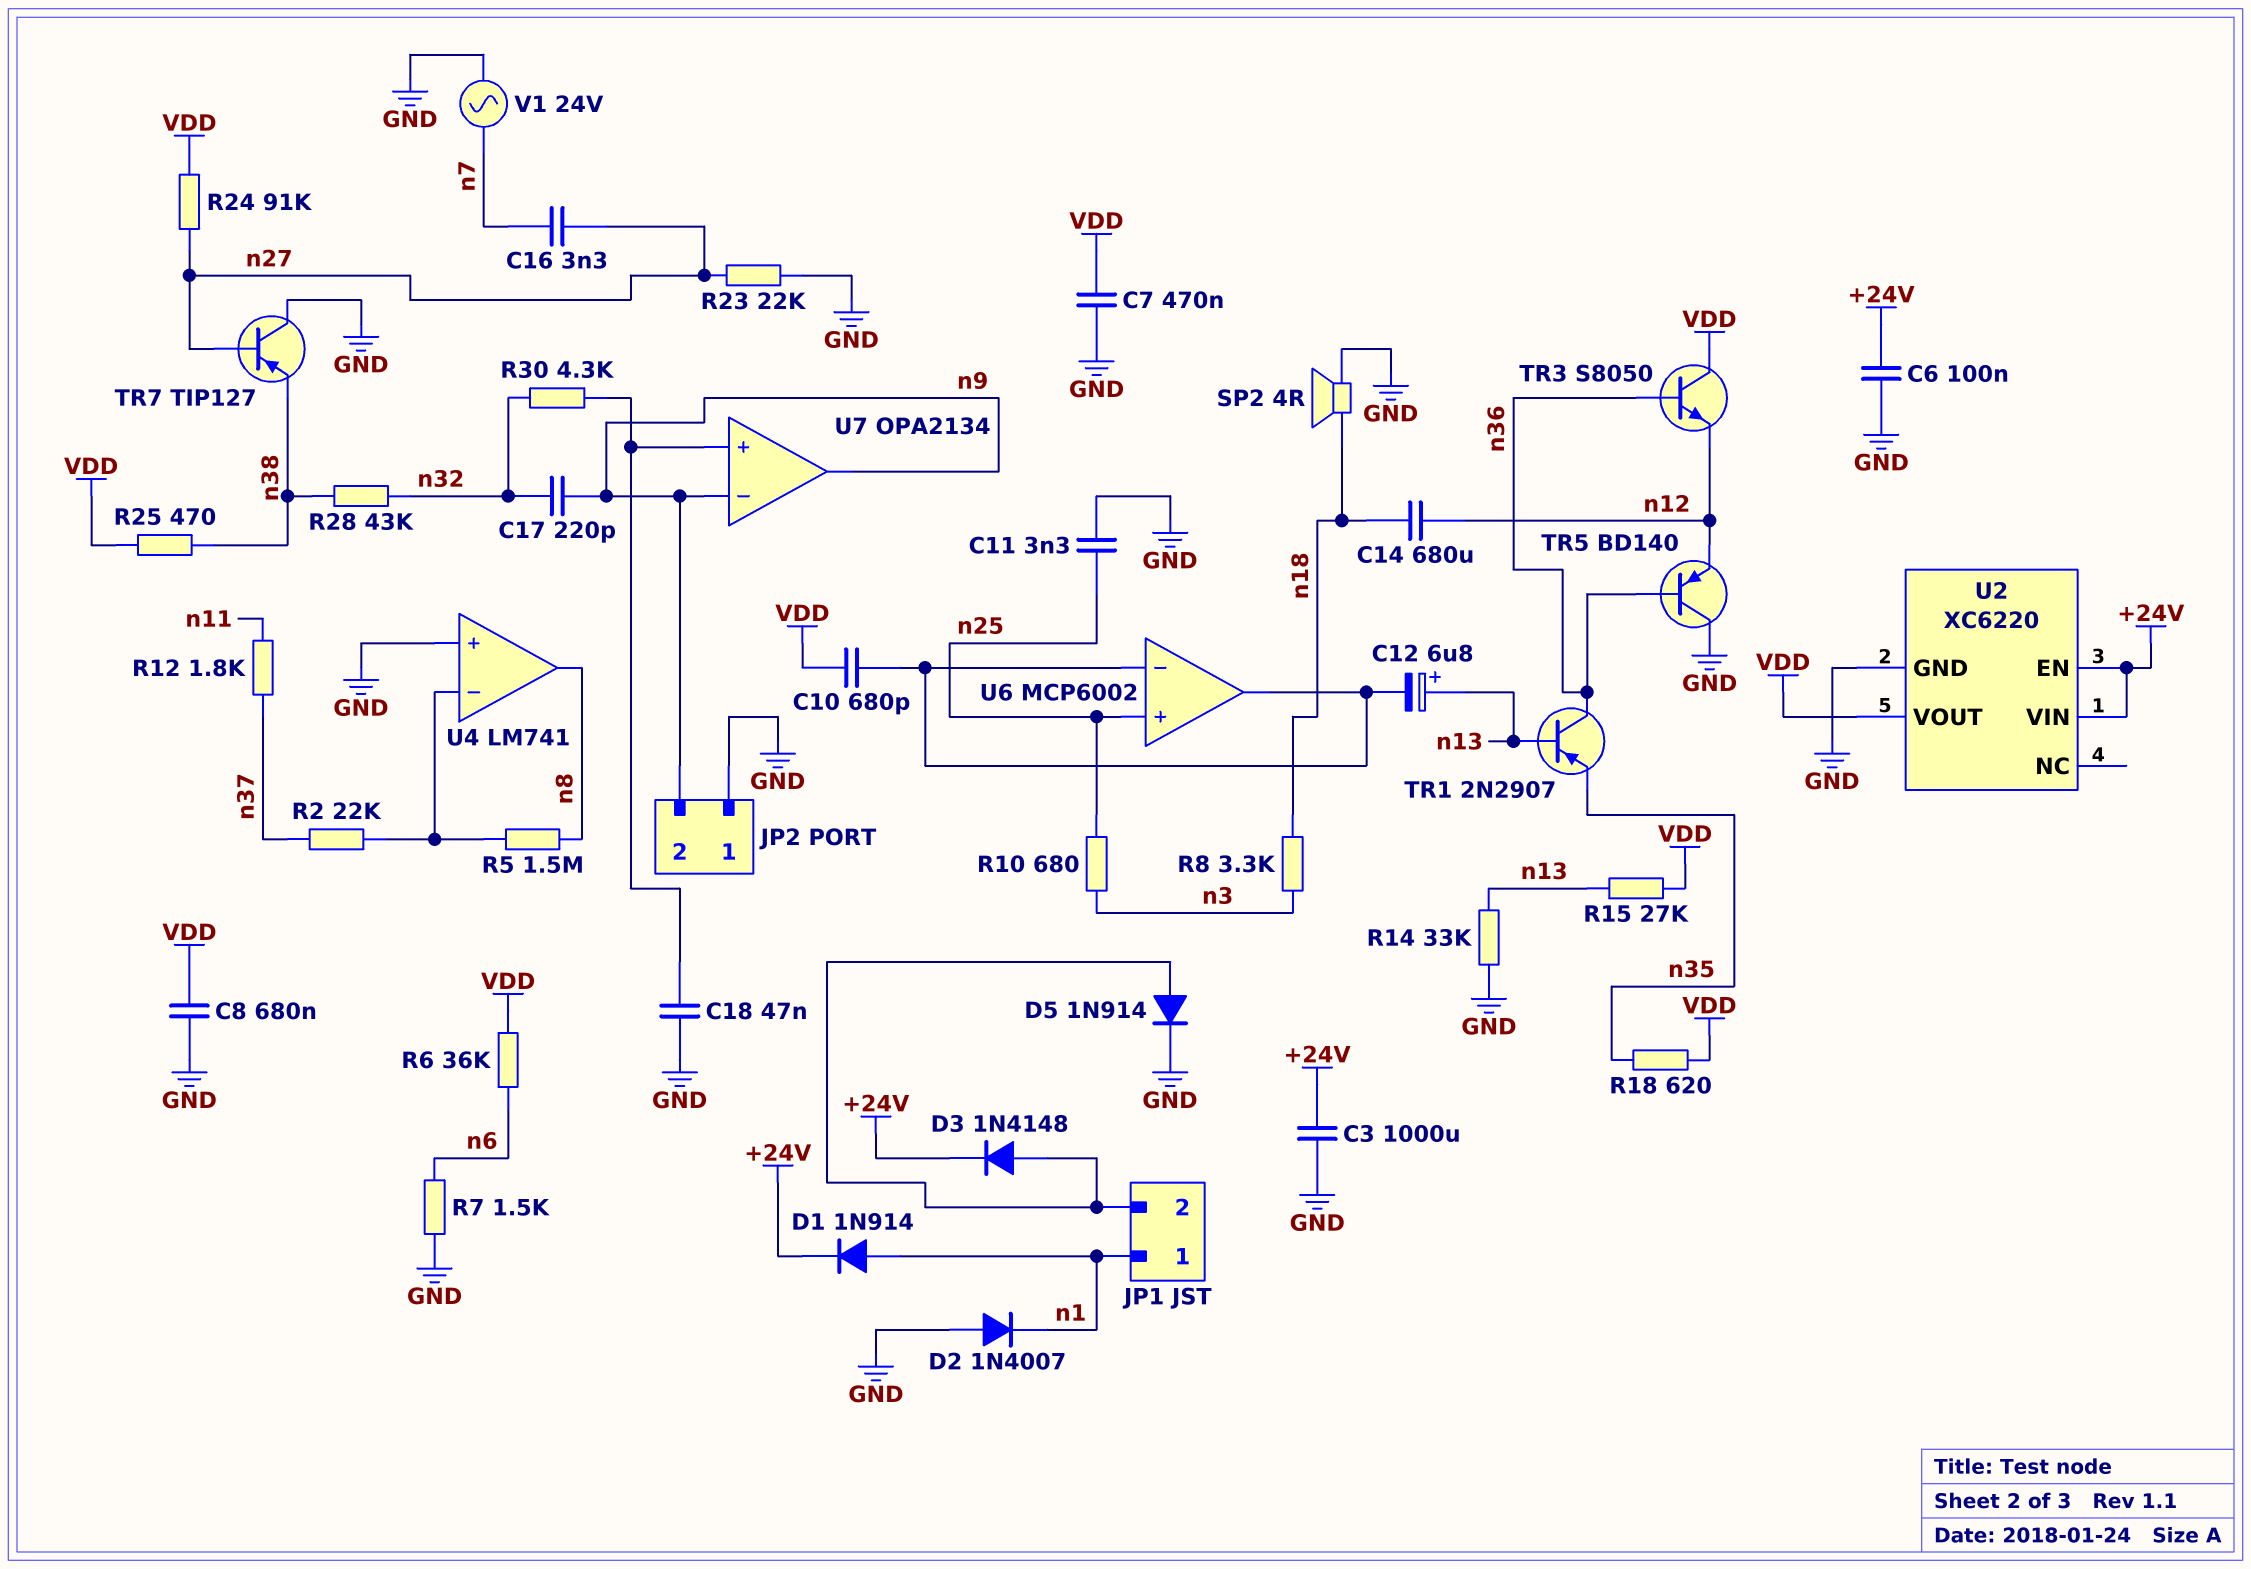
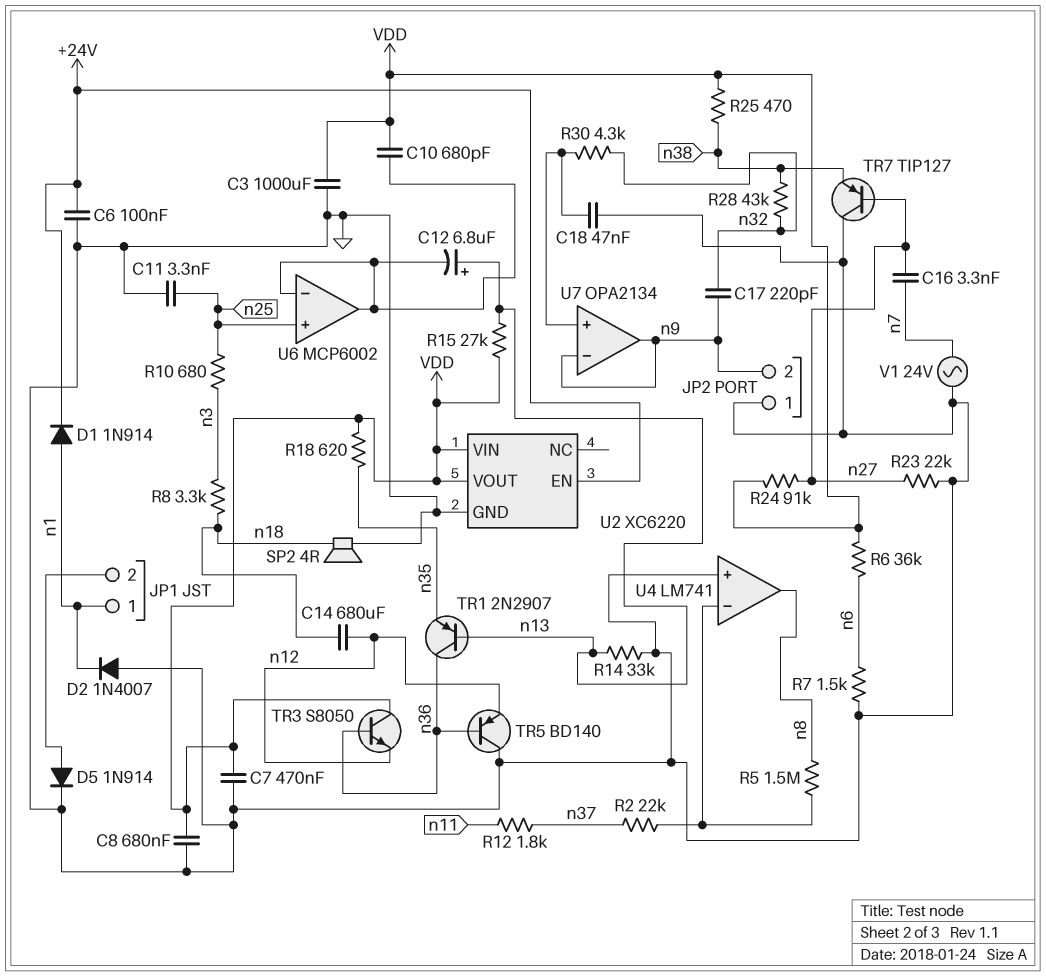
C3: 1000uF (+24V, GND) -> 1000uF (GND, VDD)
D3: diode 1N4148 (A JP1/2, K +24V) -> none
U2 pin VIN: +24V -> VDD

